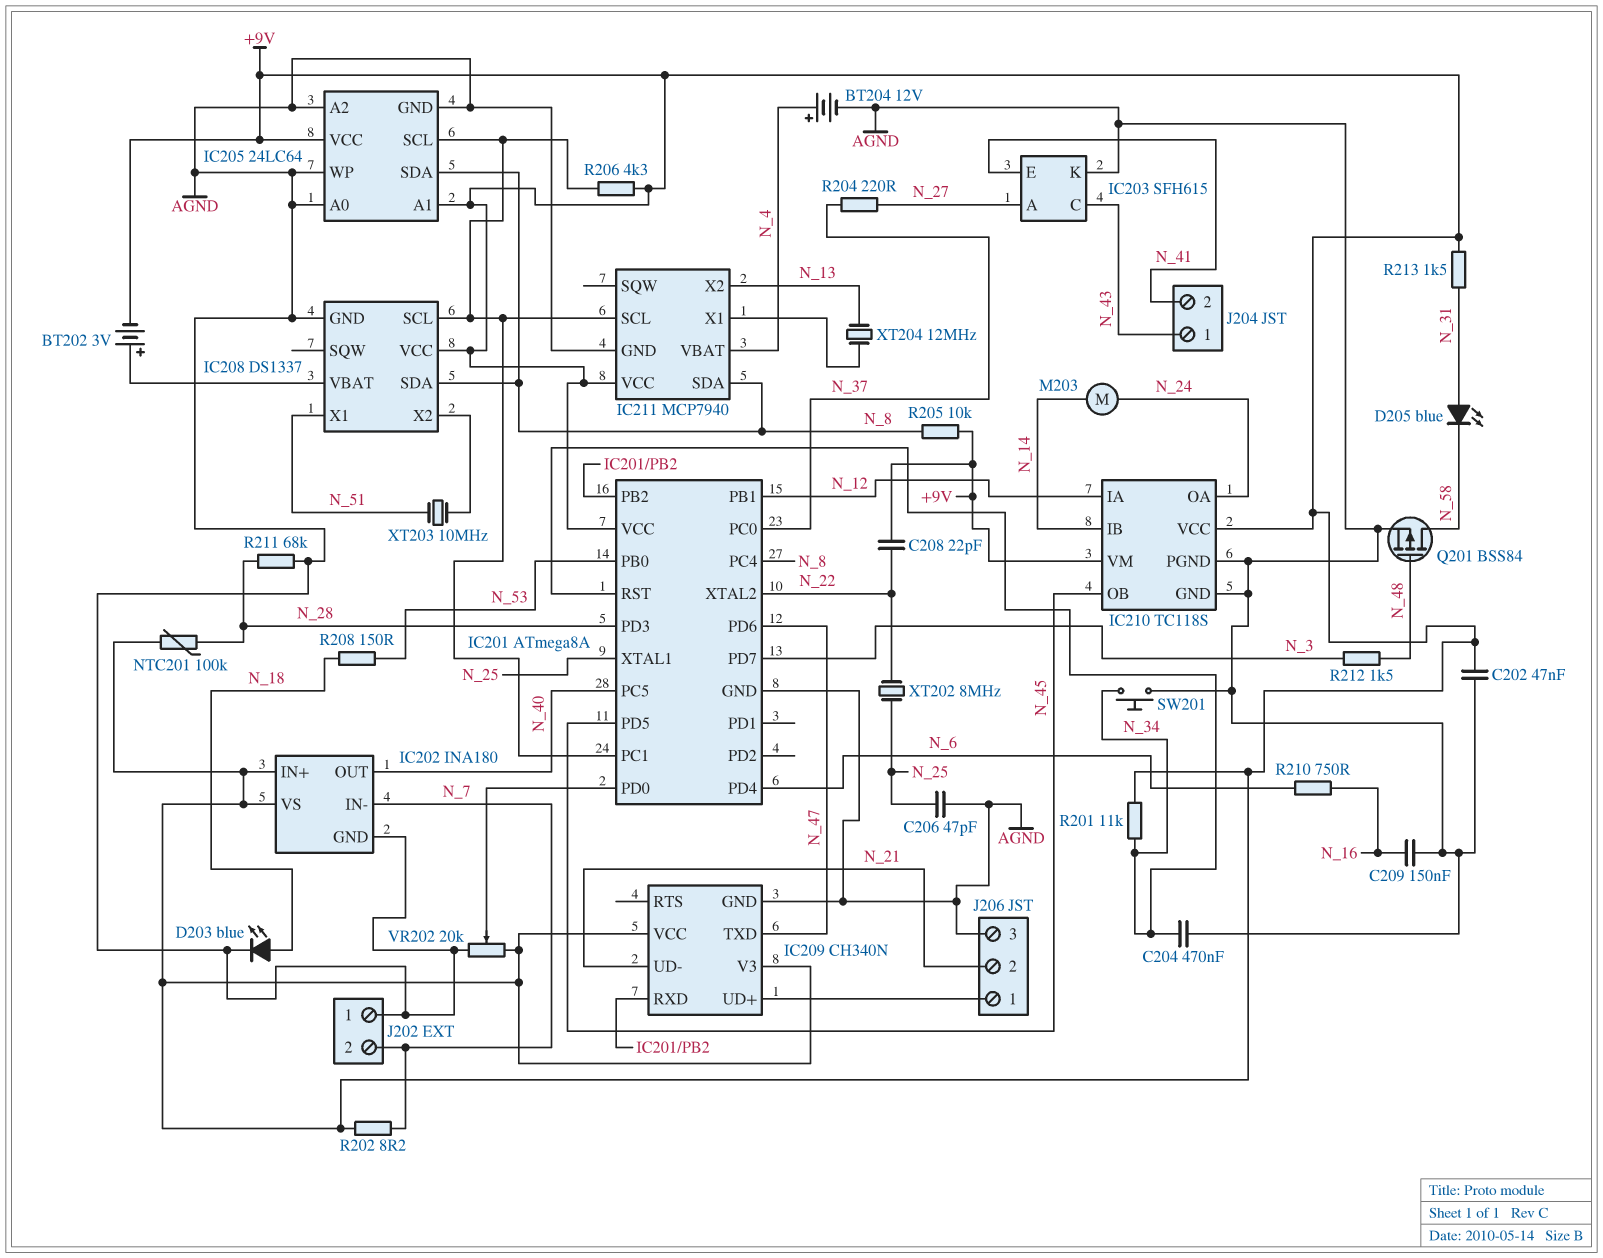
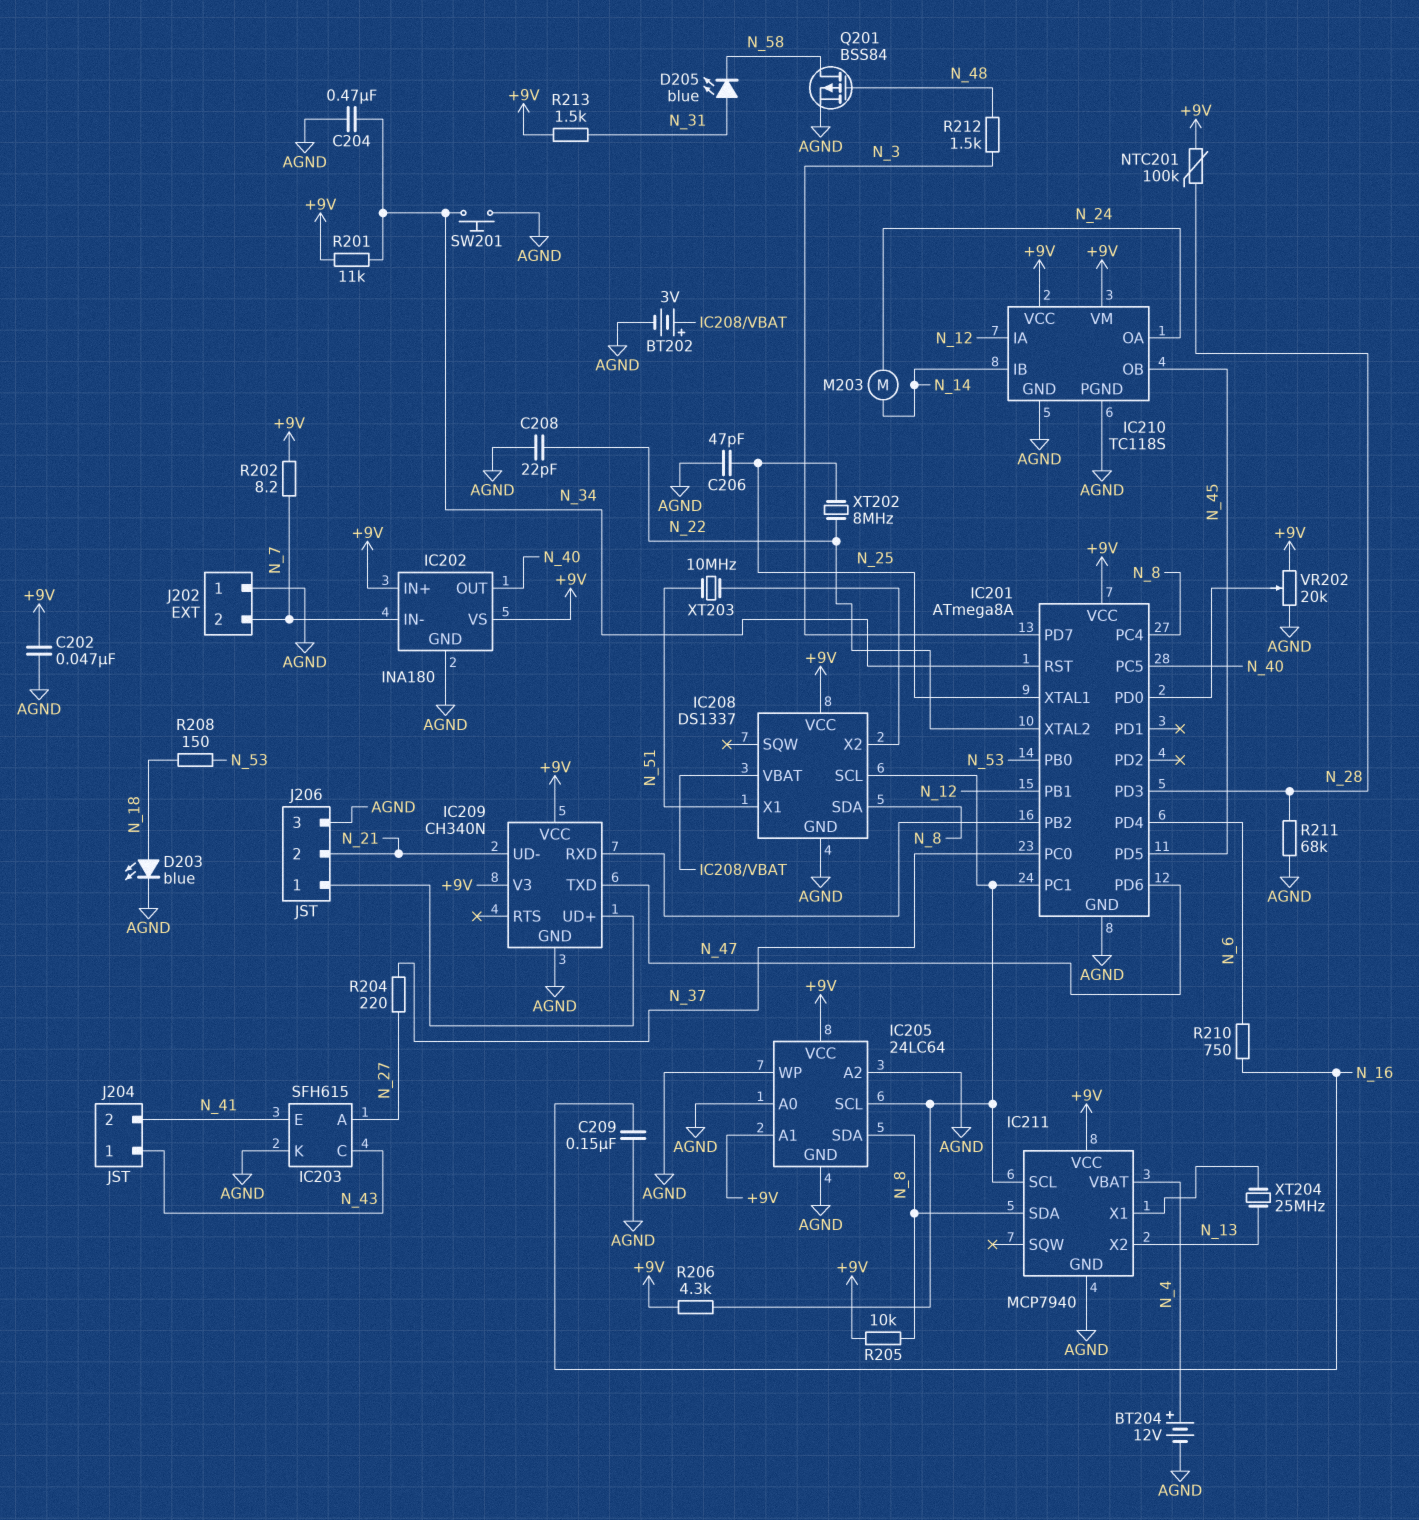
BT202: 3V (plus IC208/VBAT, minus +9V) -> 3V (plus IC208/VBAT, minus AGND)
C208: 22pF (+9V, N_22) -> 22pF (AGND, N_22)
XT204: 12MHz (IC211/X1, N_13) -> 25MHz (IC211/X1, N_13)

